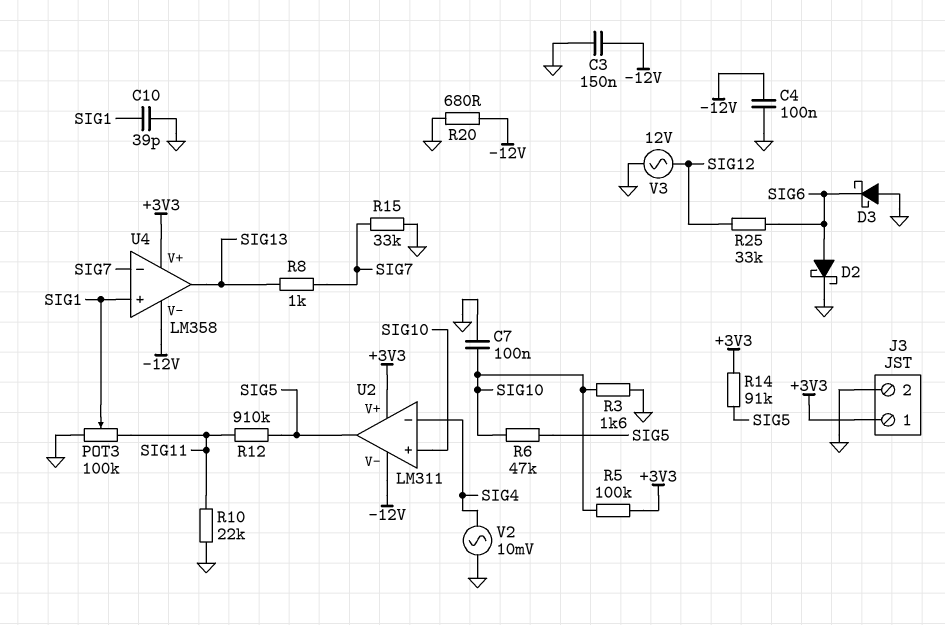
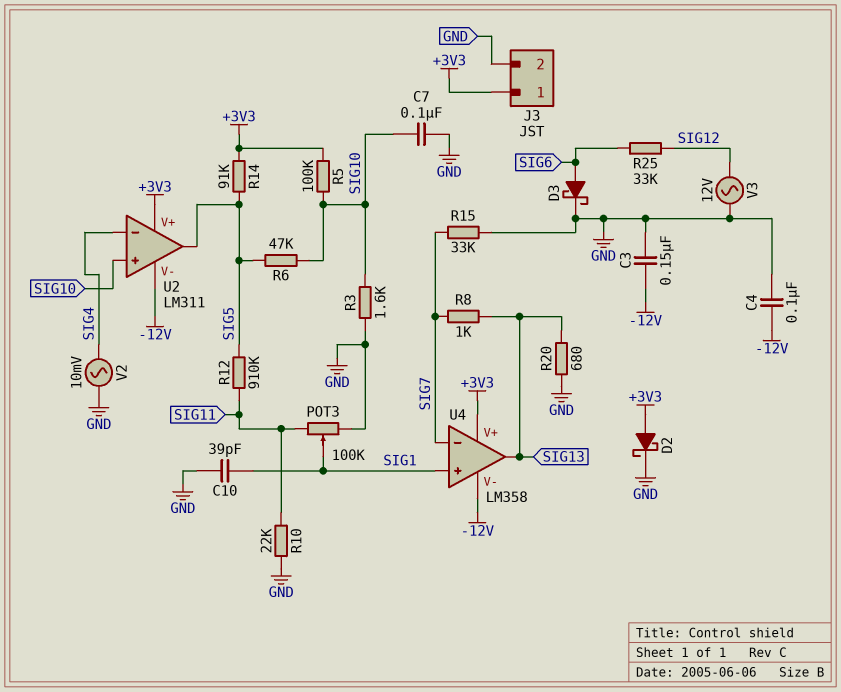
D2: schottky (A SIG6, K GND) -> schottky (A +3V3, K GND)
D3: schottky (A GND, K SIG6) -> schottky (A SIG6, K GND)
R20: 680 (-12V, GND) -> 680 (GND, SIG13)

